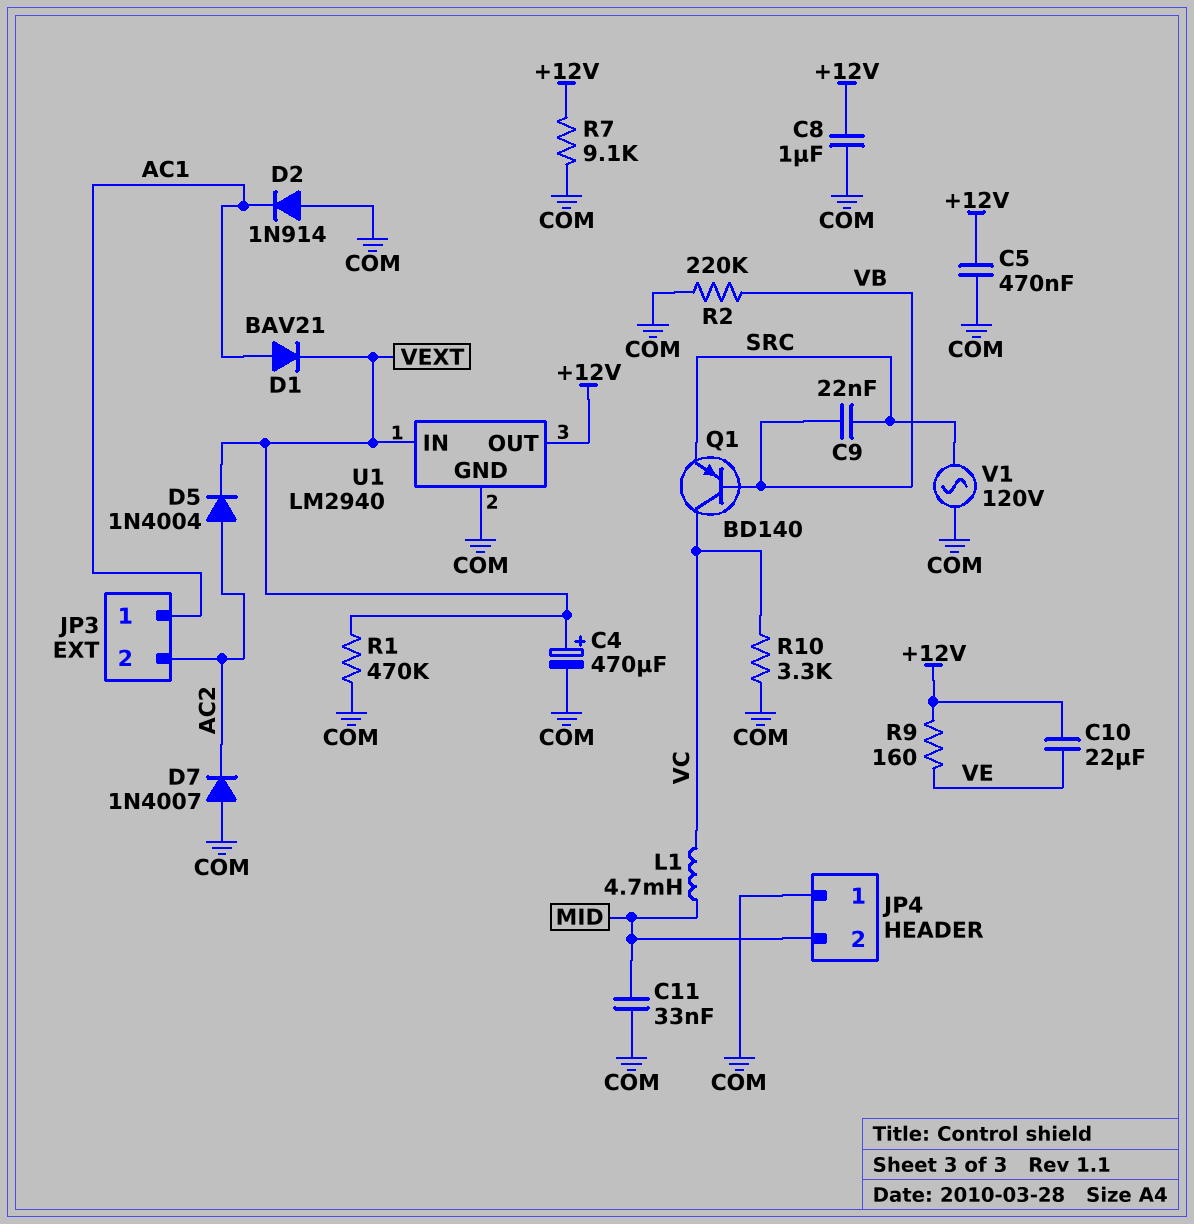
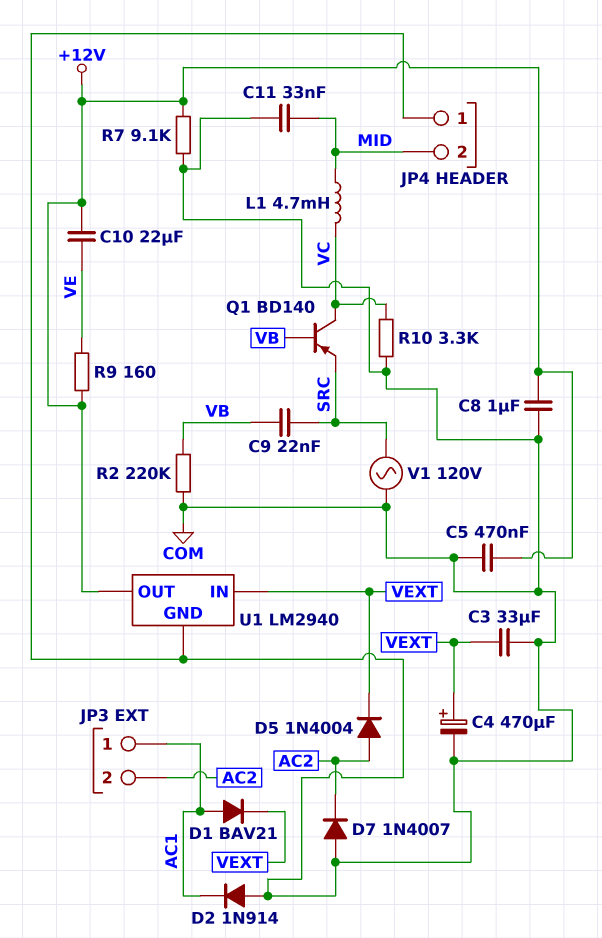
C3: none -> 33uF (COM, VEXT)
R1: 470k (COM, VEXT) -> none

